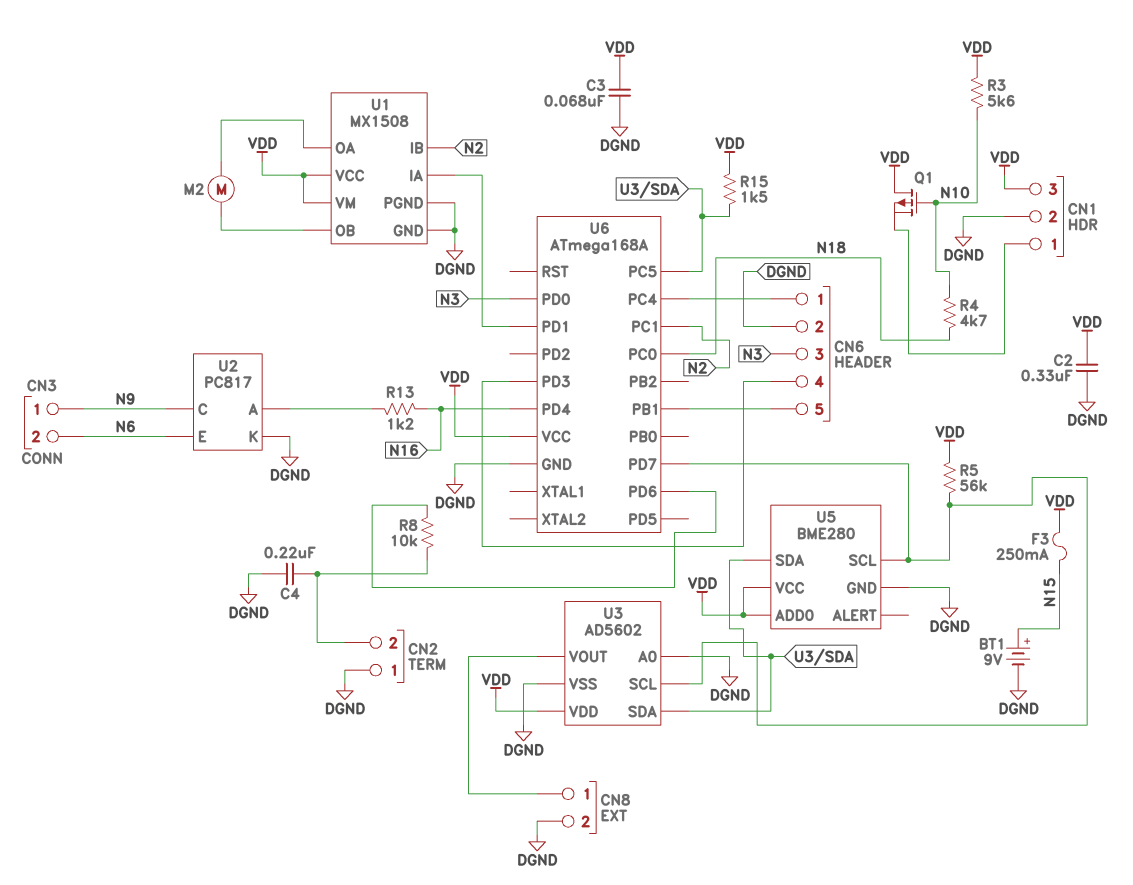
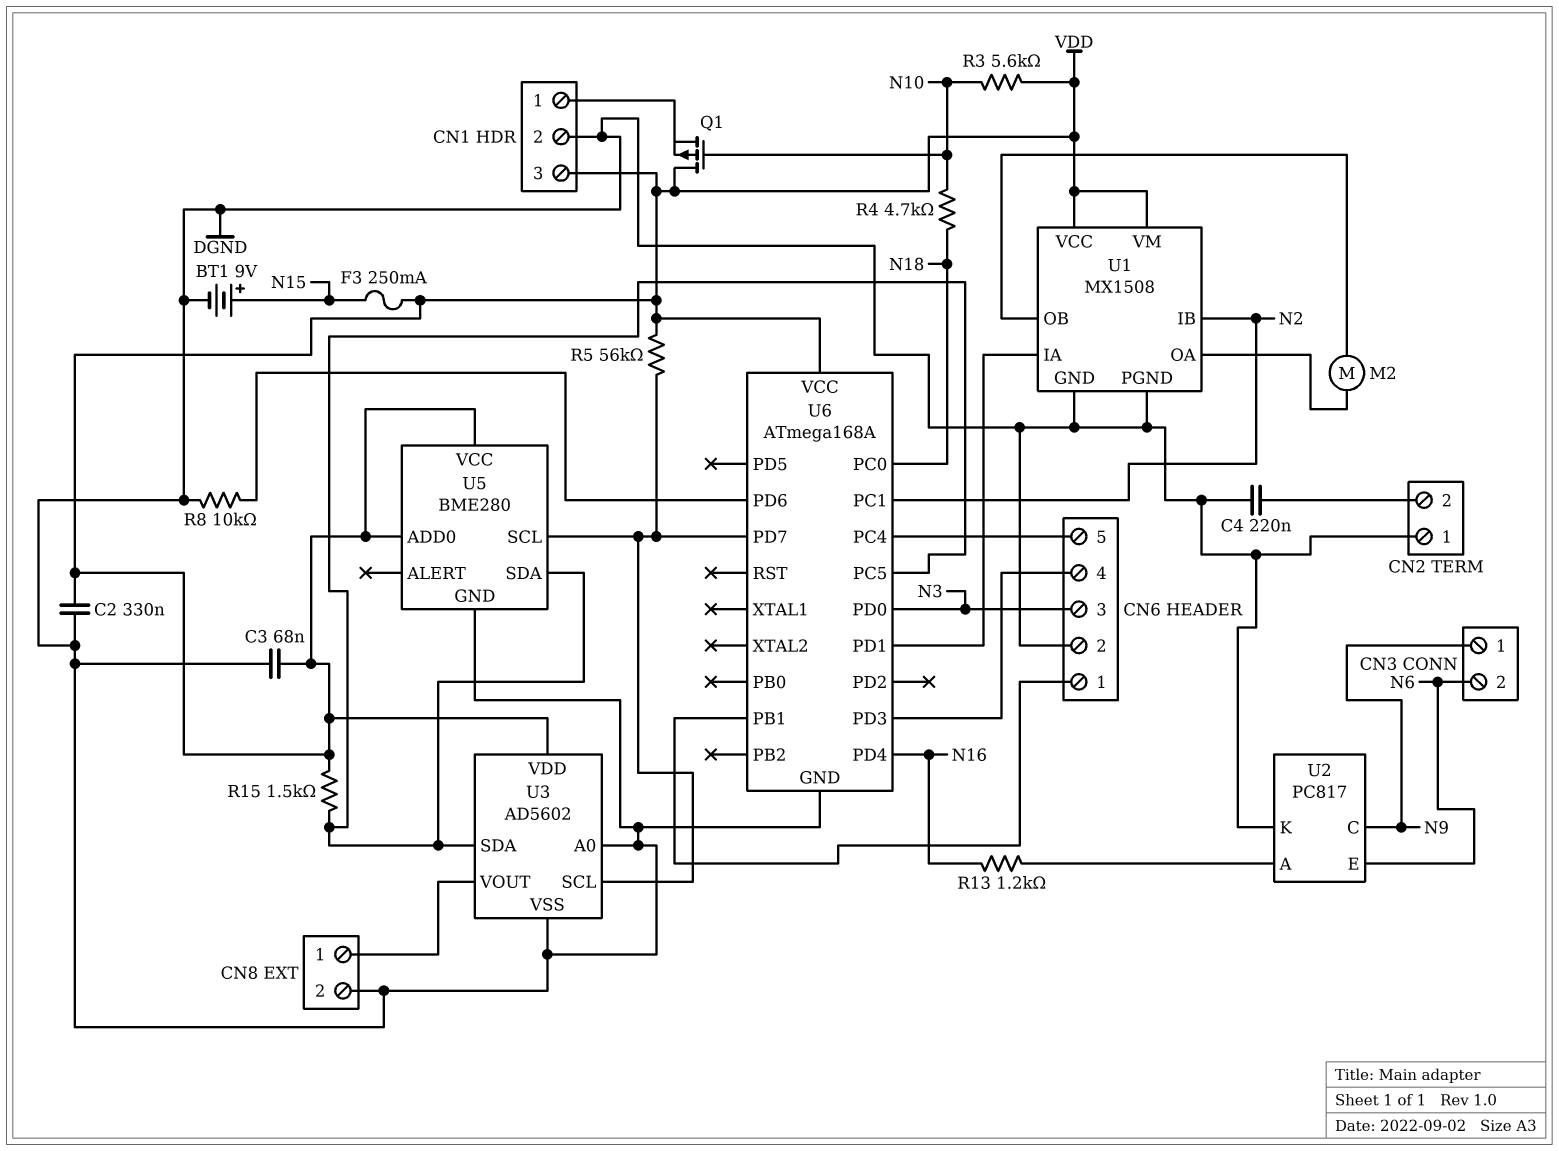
R8: 10k (CN2/2, U6/PD6) -> 10k (DGND, U6/PD6)
U6 pin PB1: CN6/5 -> CN6/1
U6 pin PC4: CN6/1 -> CN6/5

